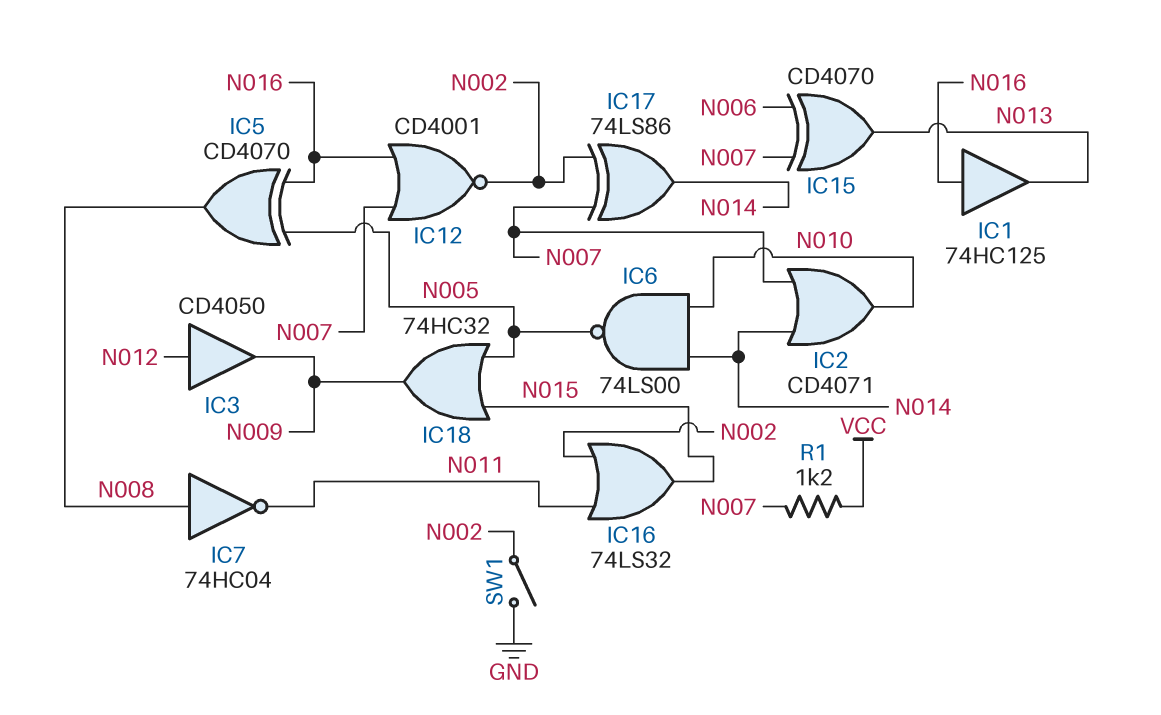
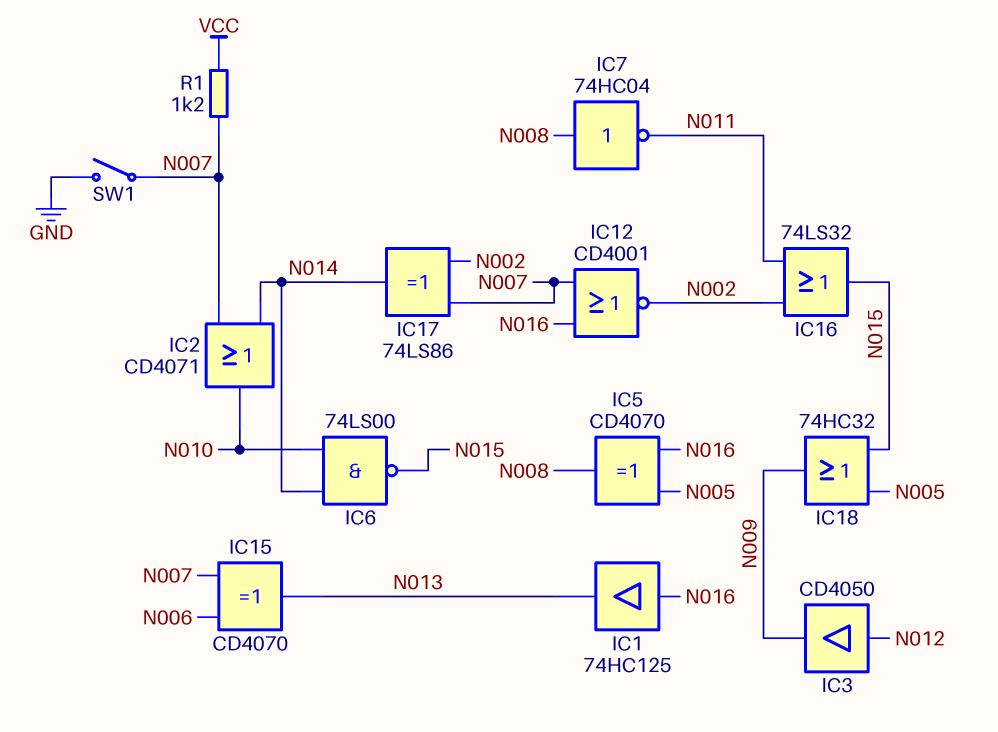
IC6: NAND 74LS00 (in N010, in N014, out N005) -> NAND 74LS00 (in N010, in N014, out N015)
SW1: switch (GND, N002) -> switch (GND, N007)

